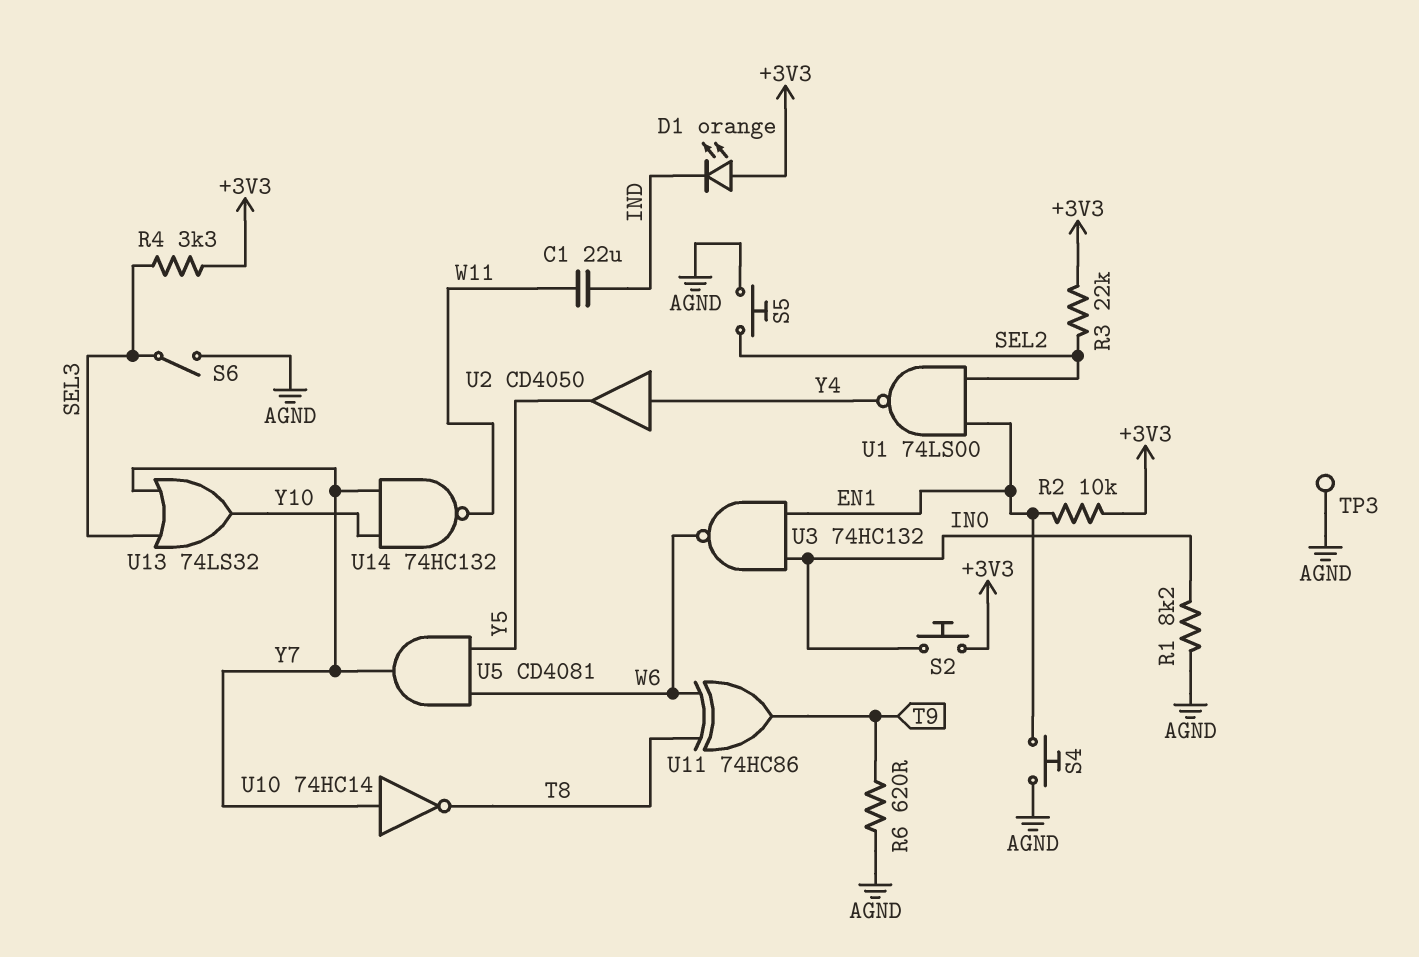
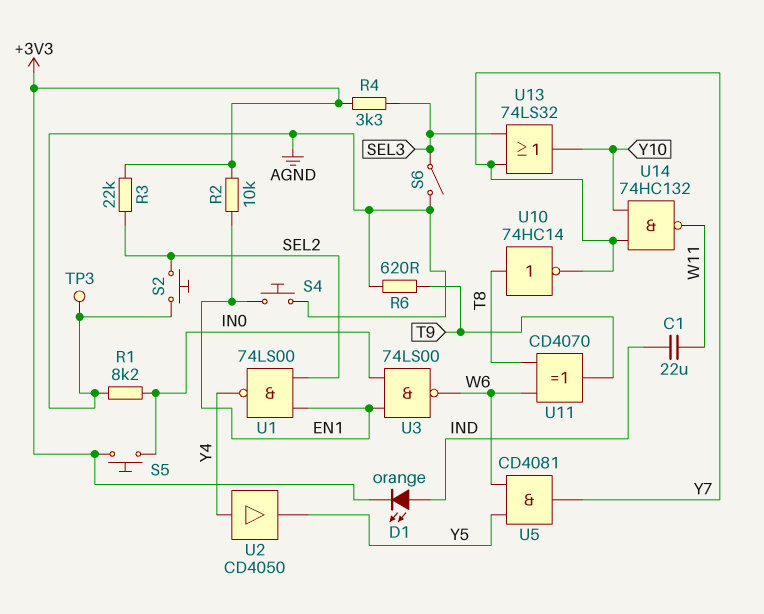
D1: LED orange (A +3V3, K IND) -> LED orange (A IND, K +3V3)
S2: button (+3V3, IN0) -> button (AGND, SEL2)
S5: button (AGND, SEL2) -> button (+3V3, IN0)
U3: NAND 74HC132 (in EN1, in IN0, out W6) -> NAND 74LS00 (in EN1, in IN0, out W6)
U10: NOT 74HC14 (in Y7, out T8) -> NOT 74HC14 (in T8, out Y7)
U11: XOR 74HC86 (in T8, in W6, out T9) -> XOR CD4070 (in T8, in W6, out T9)

